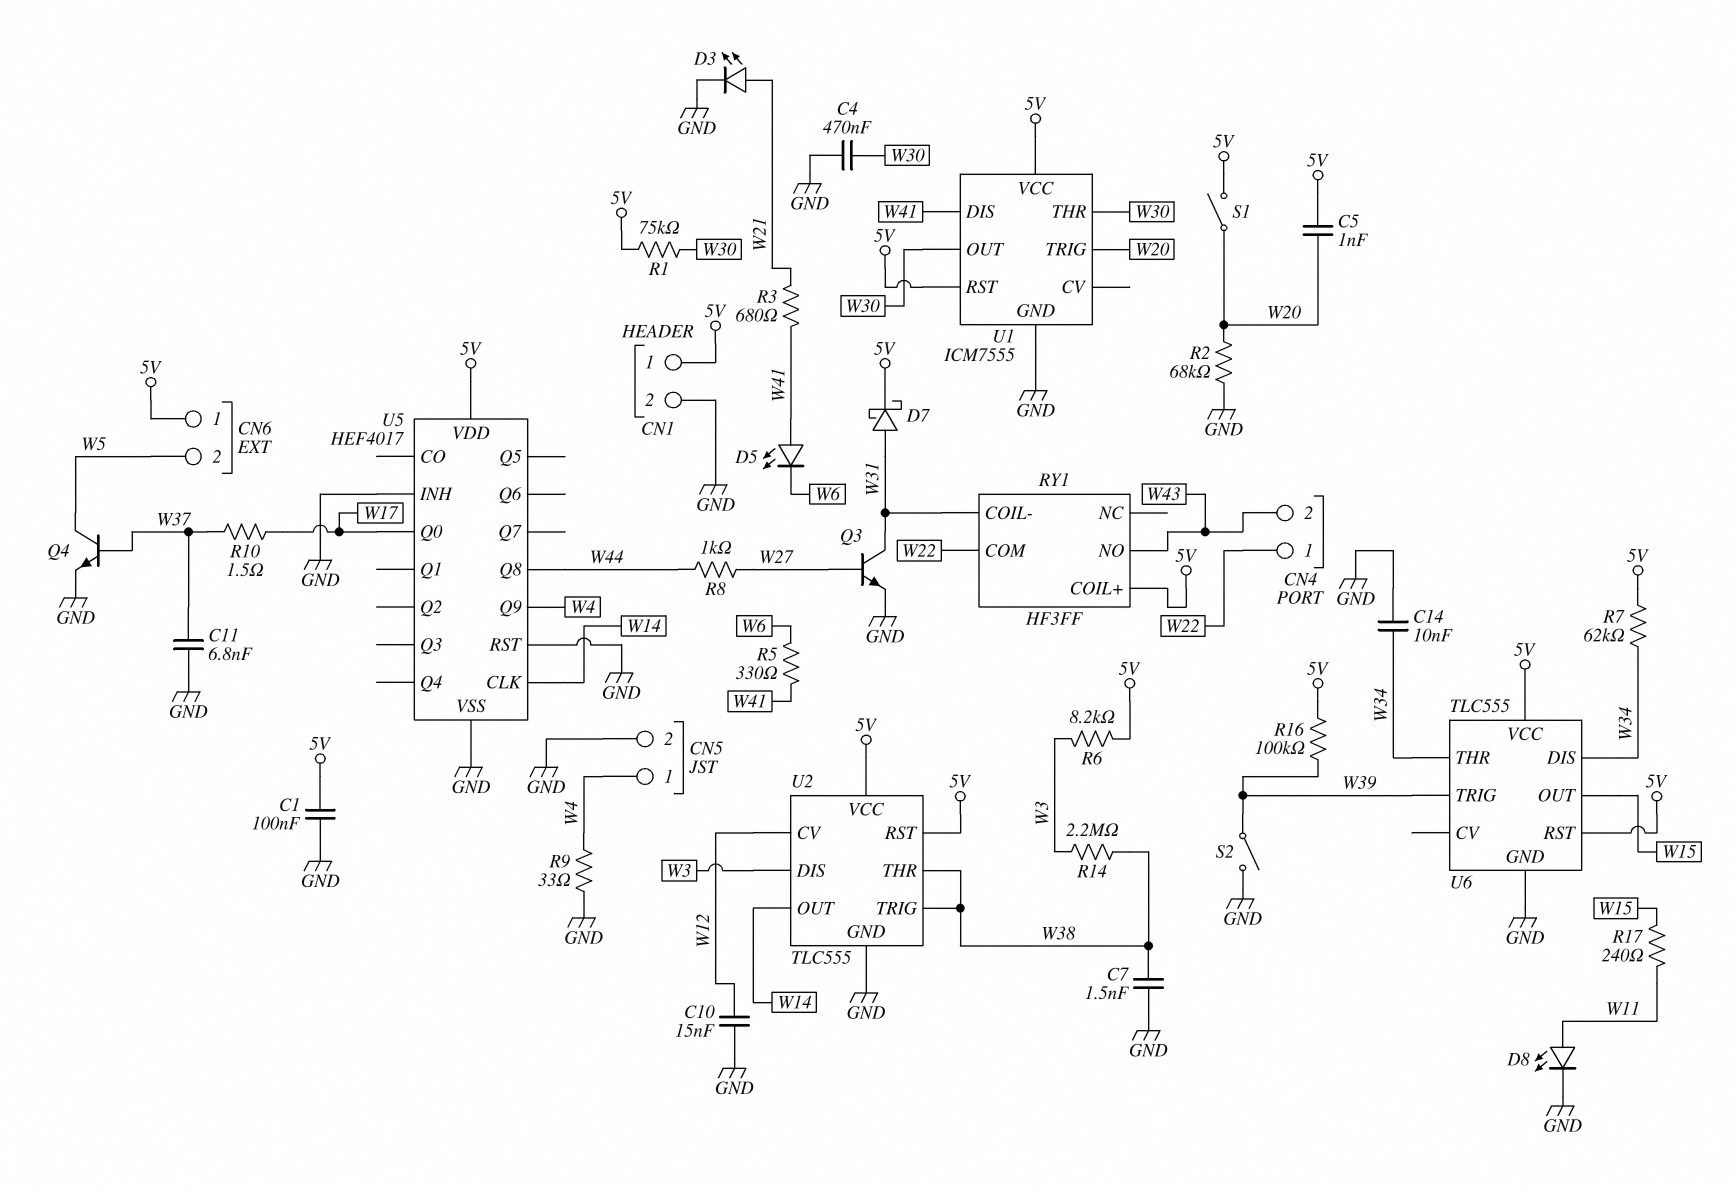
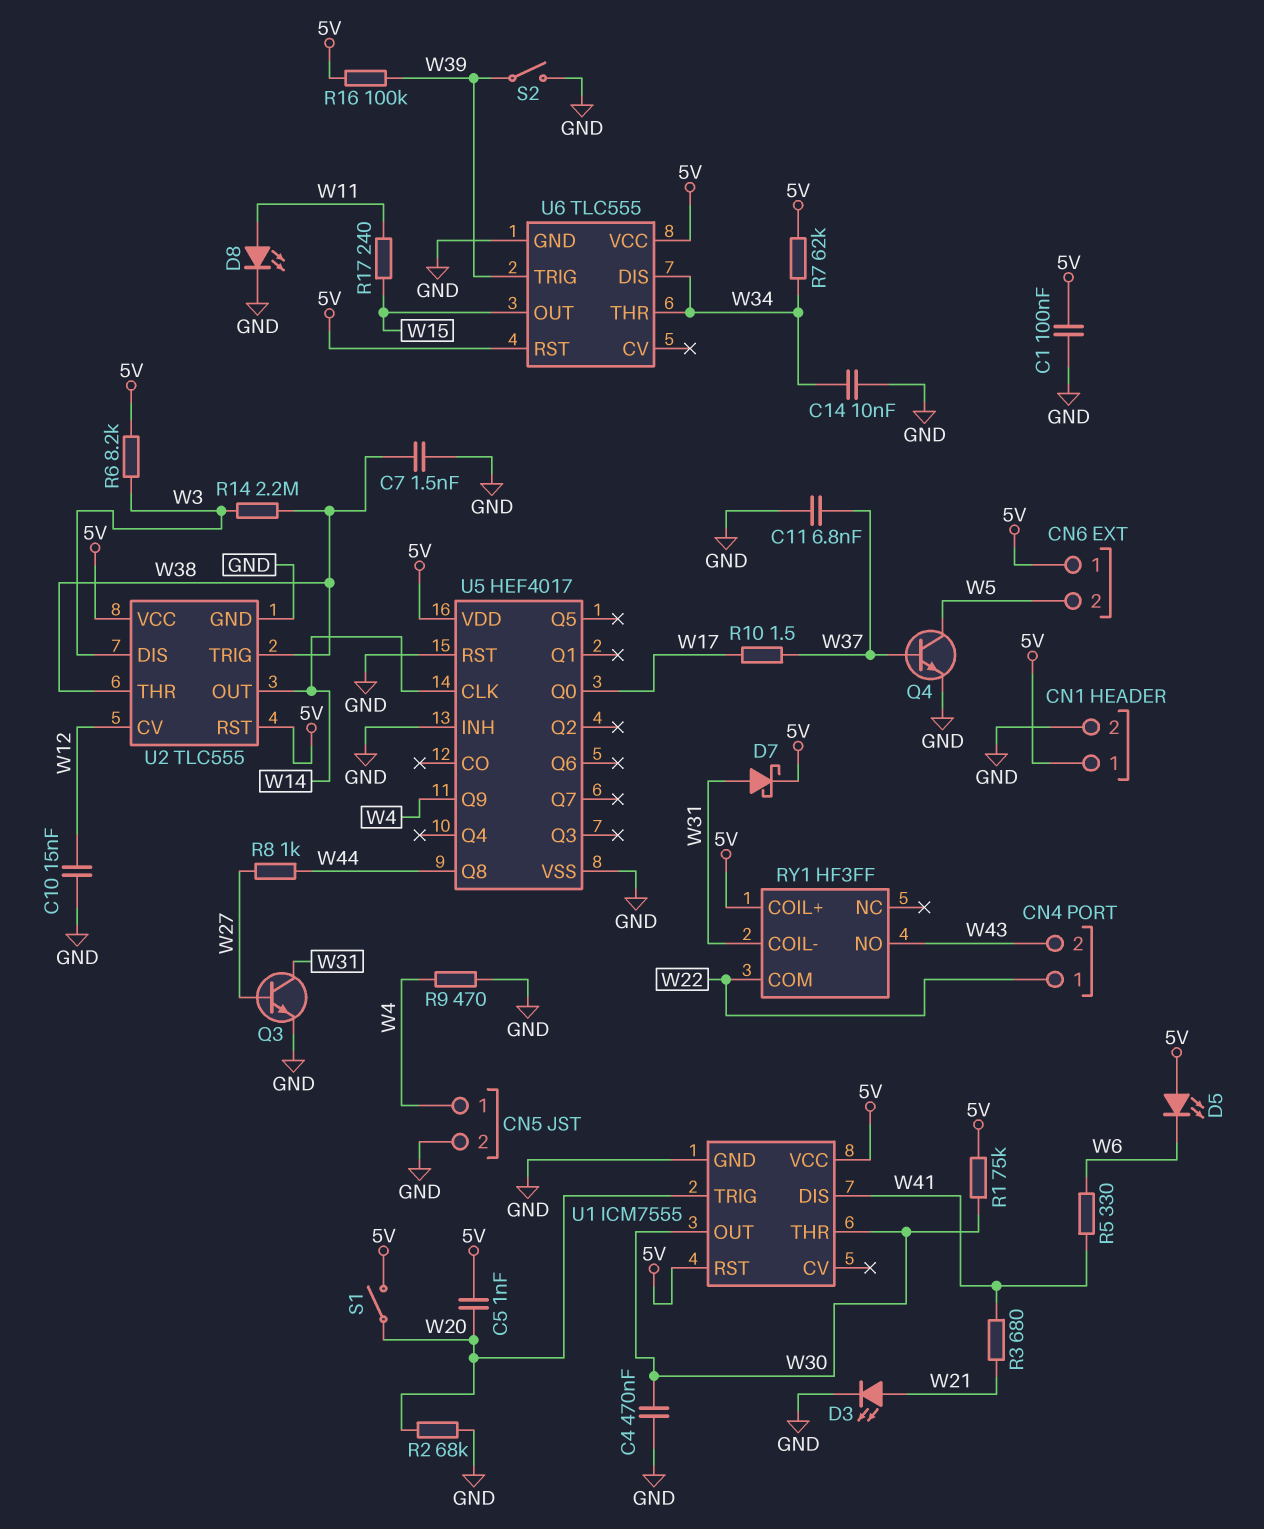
D5: LED (A W41, K W6) -> LED (A 5V, K W6)
R9: 33 (GND, W4) -> 470 (GND, W4)

